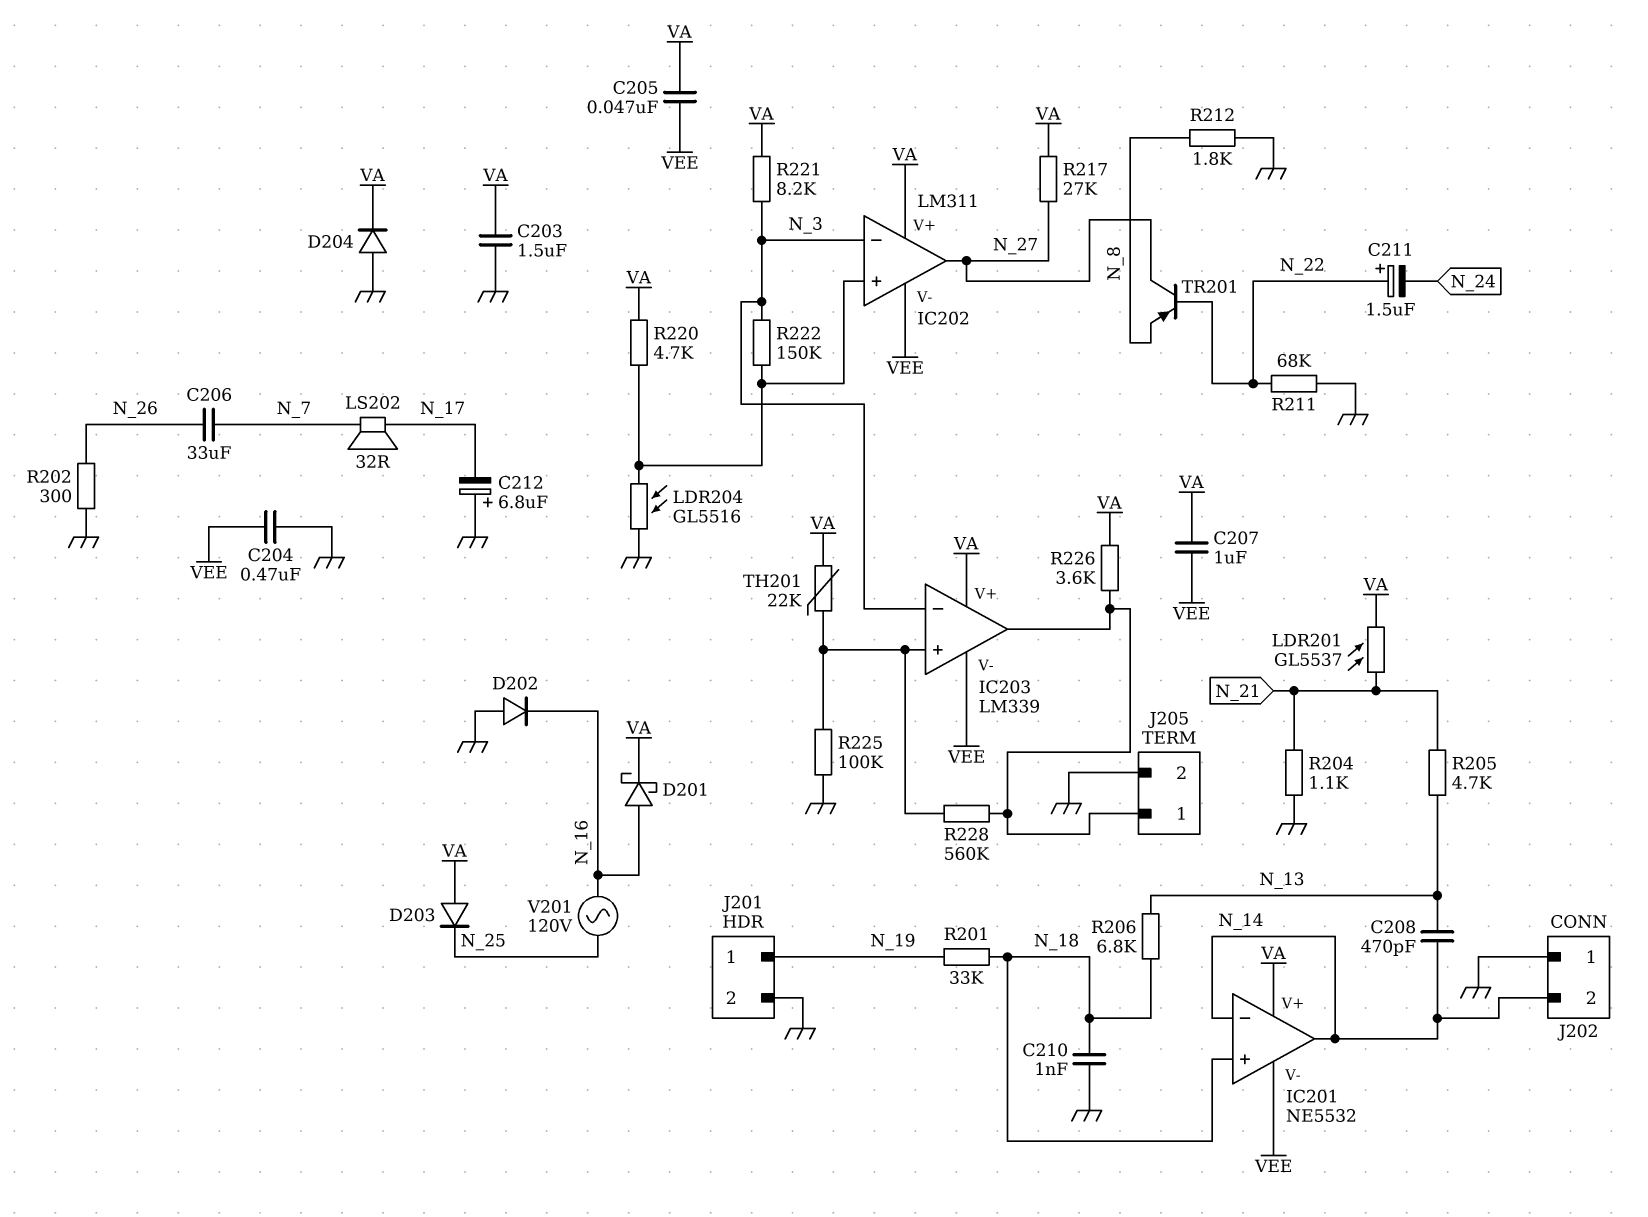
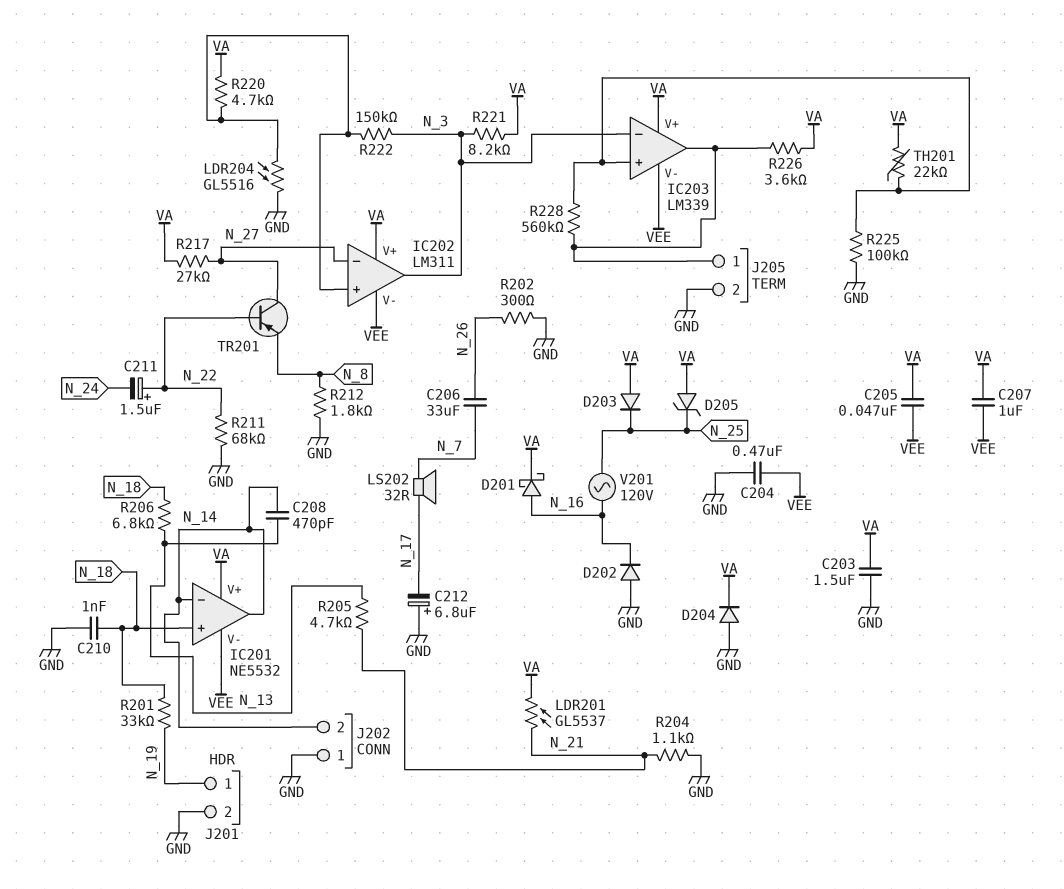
D205: none -> zener (A VA, K N_25)
IC202 pin in-: N_3 -> N_27
IC202 pin out: N_27 -> N_3

